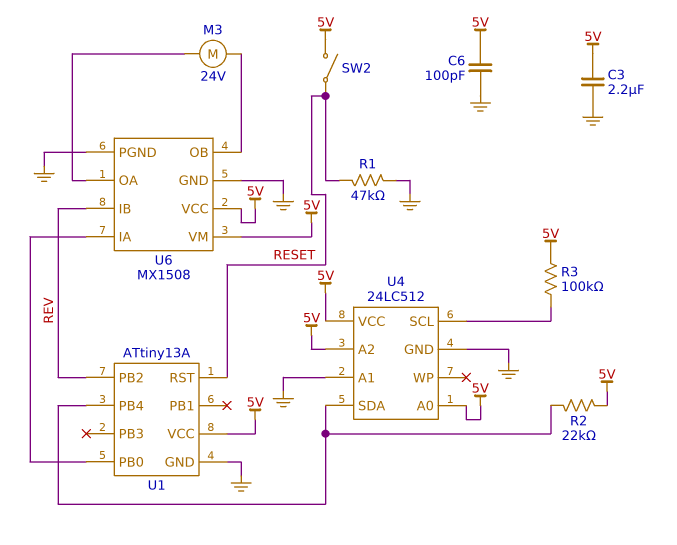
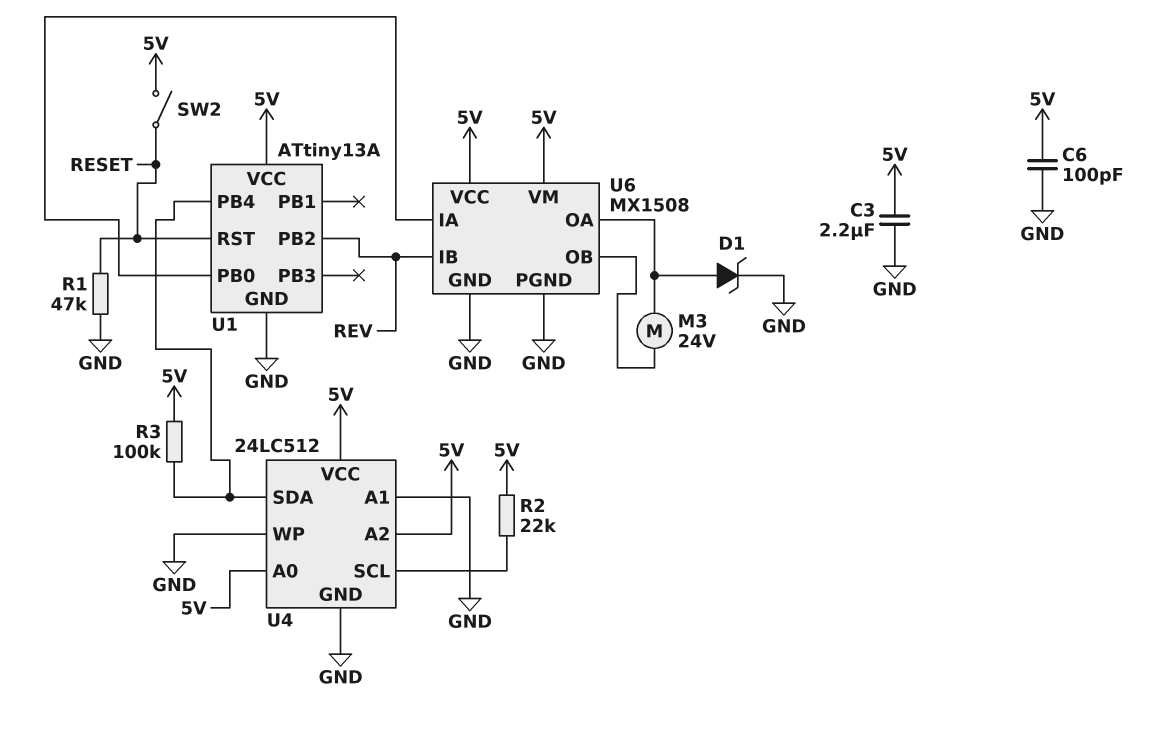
D1: none -> zener (A U6/OA, K GND)
R2: 22k (5V, U1/PB4) -> 22k (5V, U4/SCL)
R3: 100k (5V, U4/SCL) -> 100k (5V, U1/PB4)
U4 pin WP: none -> GND

